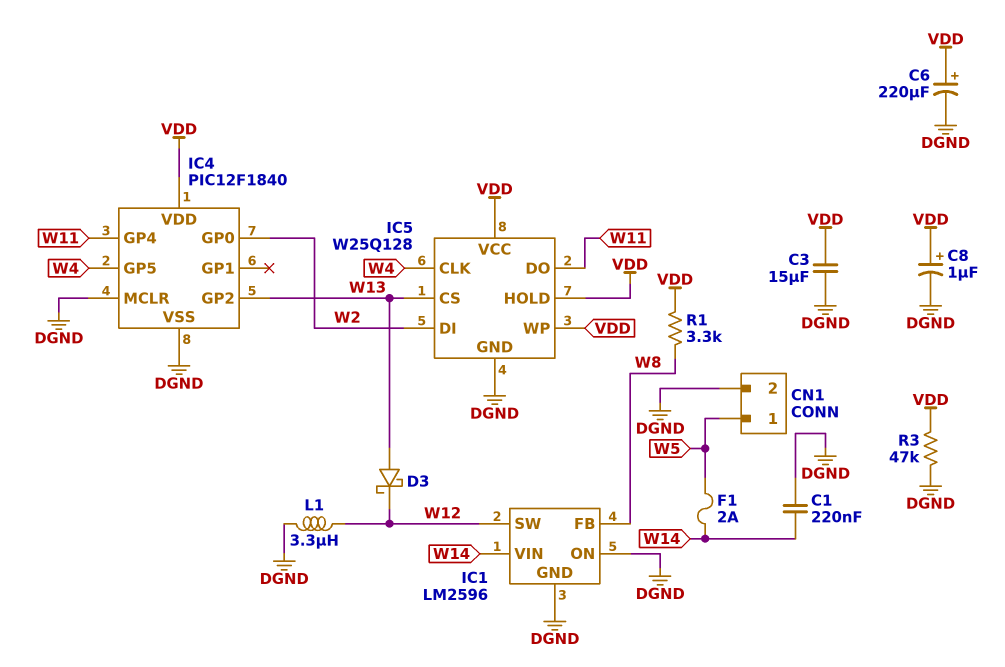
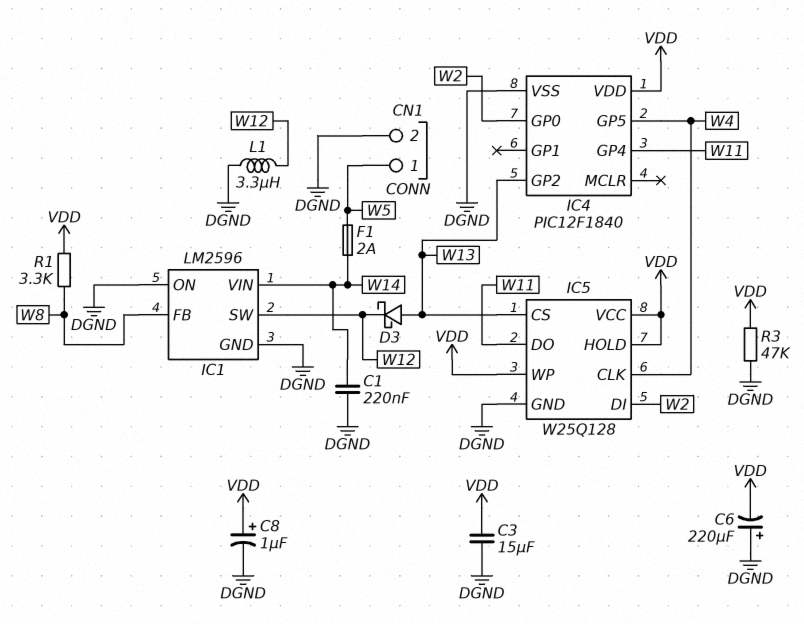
C6: 220uF (plus VDD, minus DGND) -> 220uF (plus DGND, minus VDD)
IC4 pin MCLR: DGND -> none

